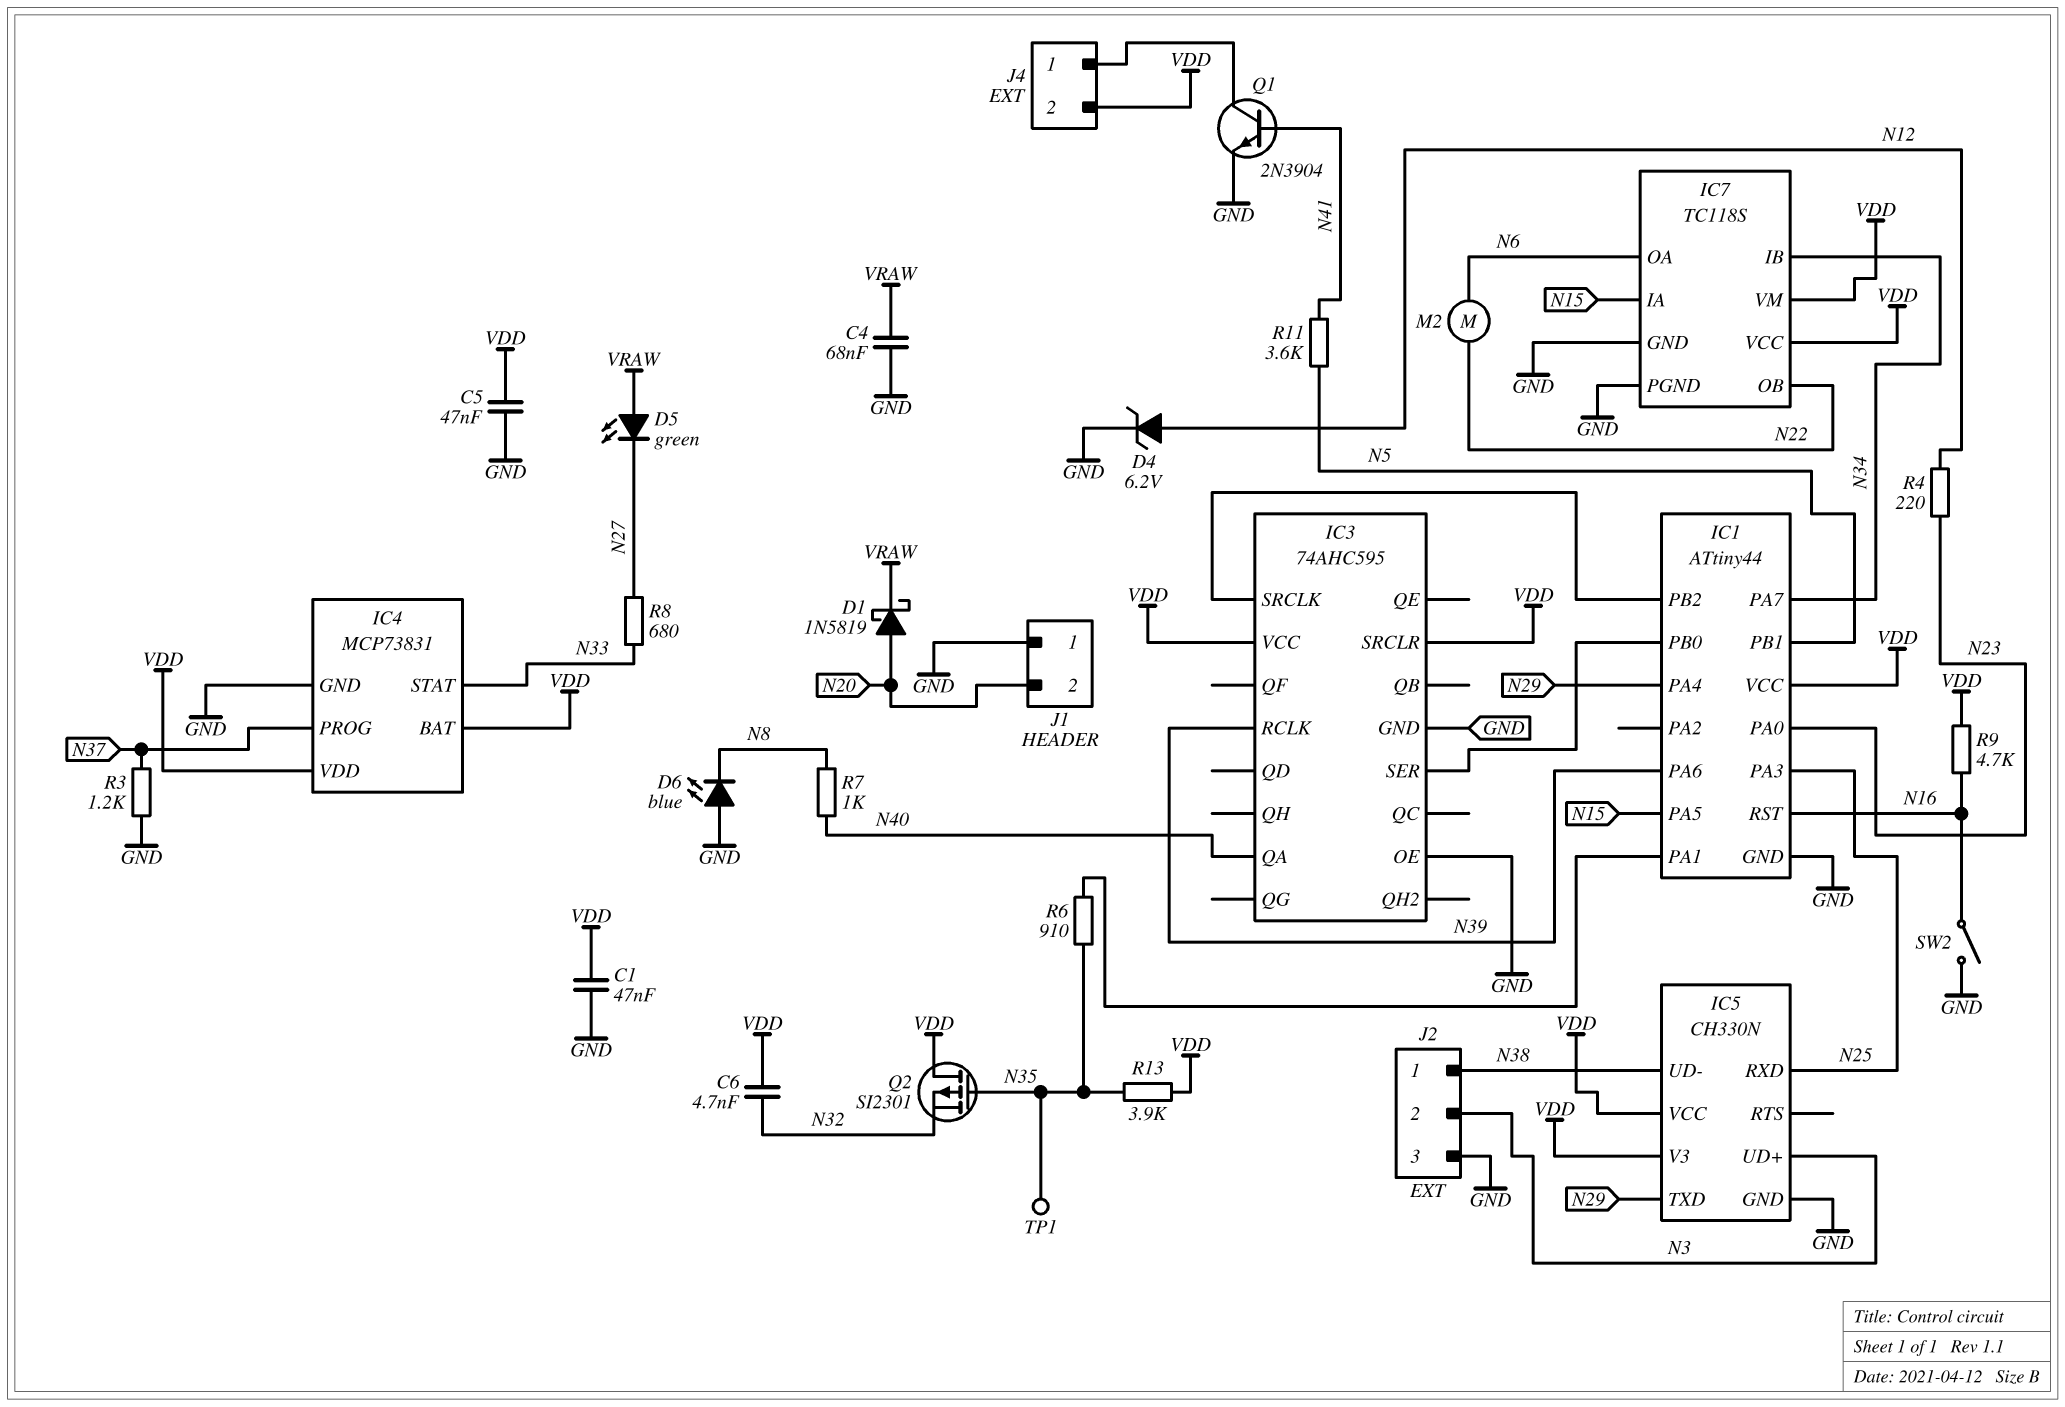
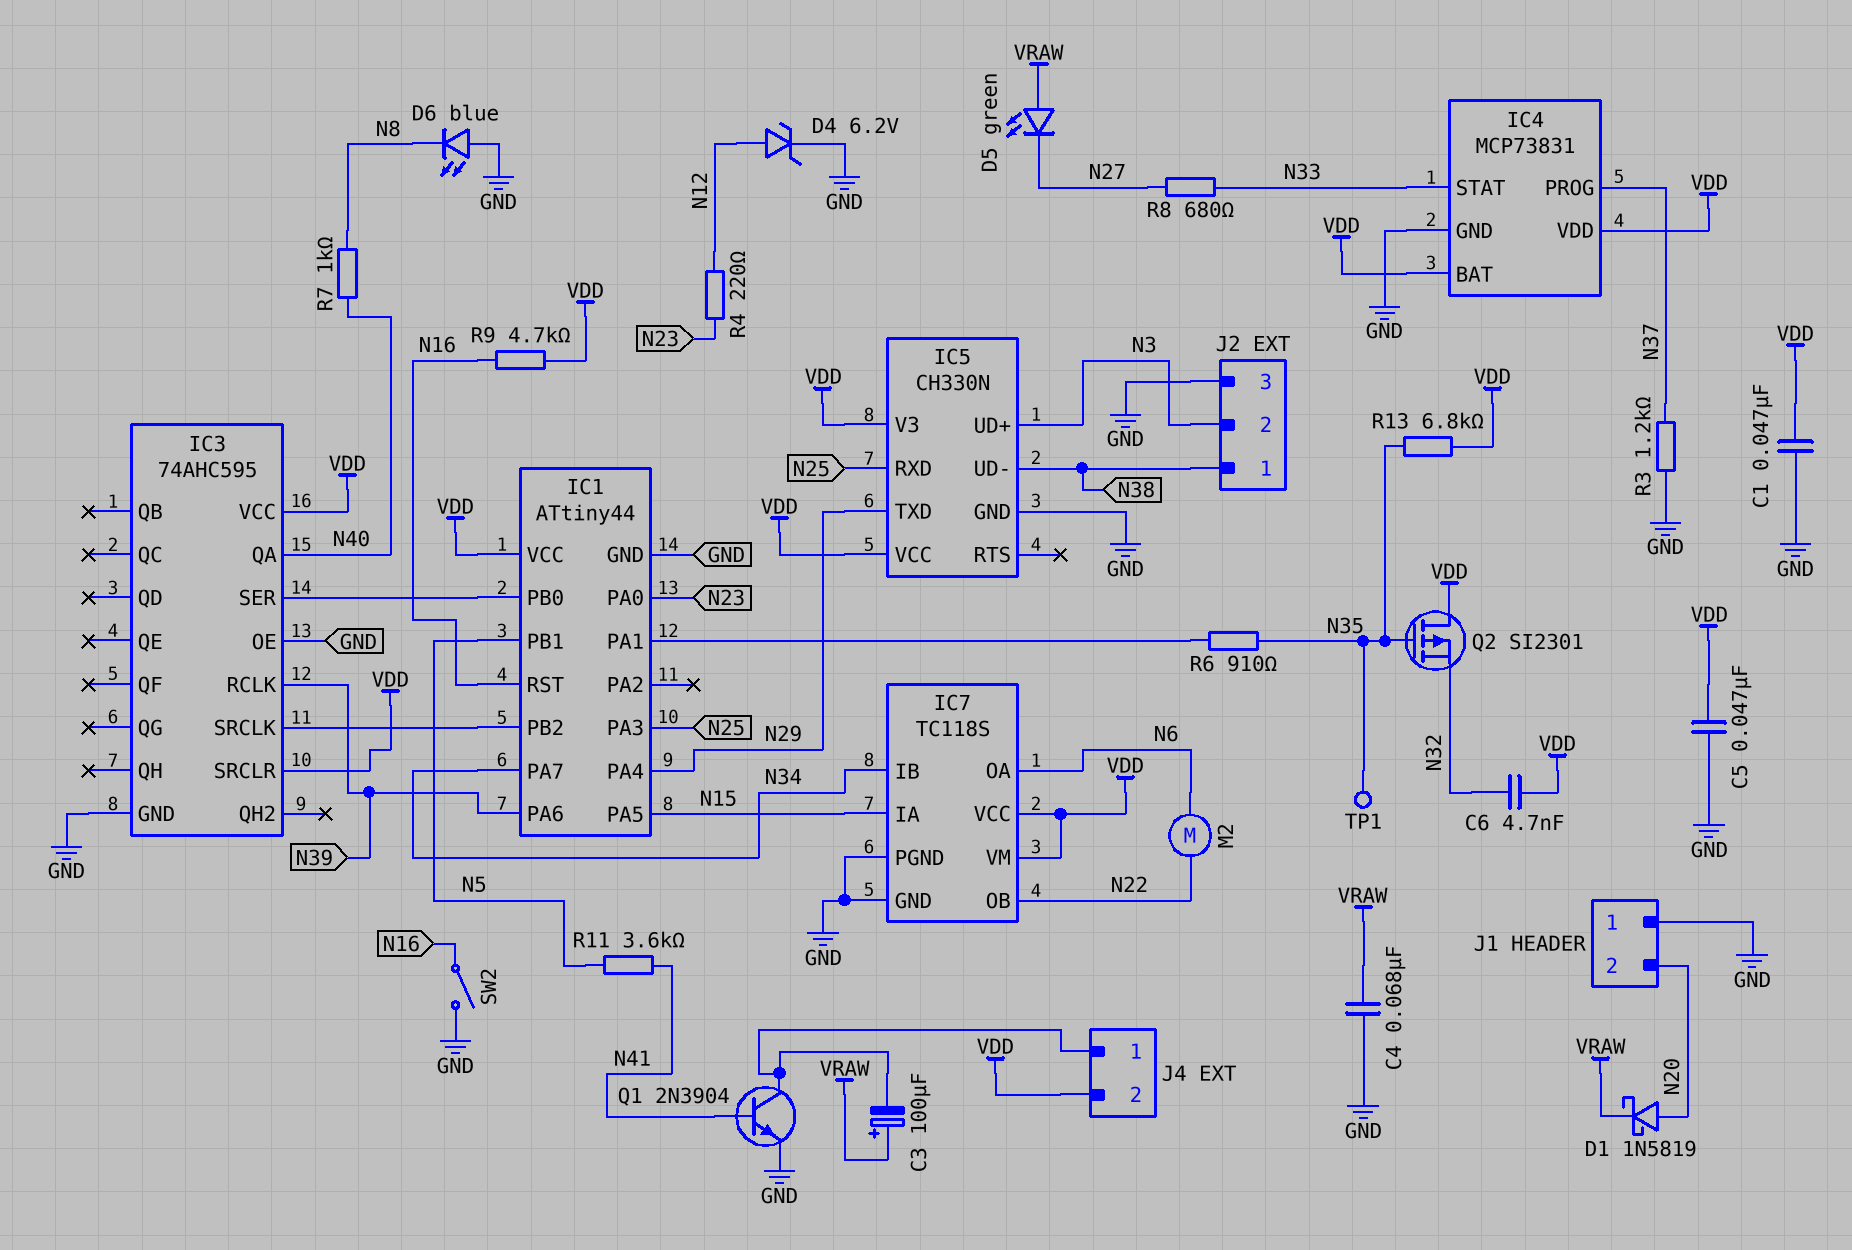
C3: none -> 100uF (plus VRAW, minus J4/1)
R13: 3.9k (N35, VDD) -> 6.8k (N35, VDD)

